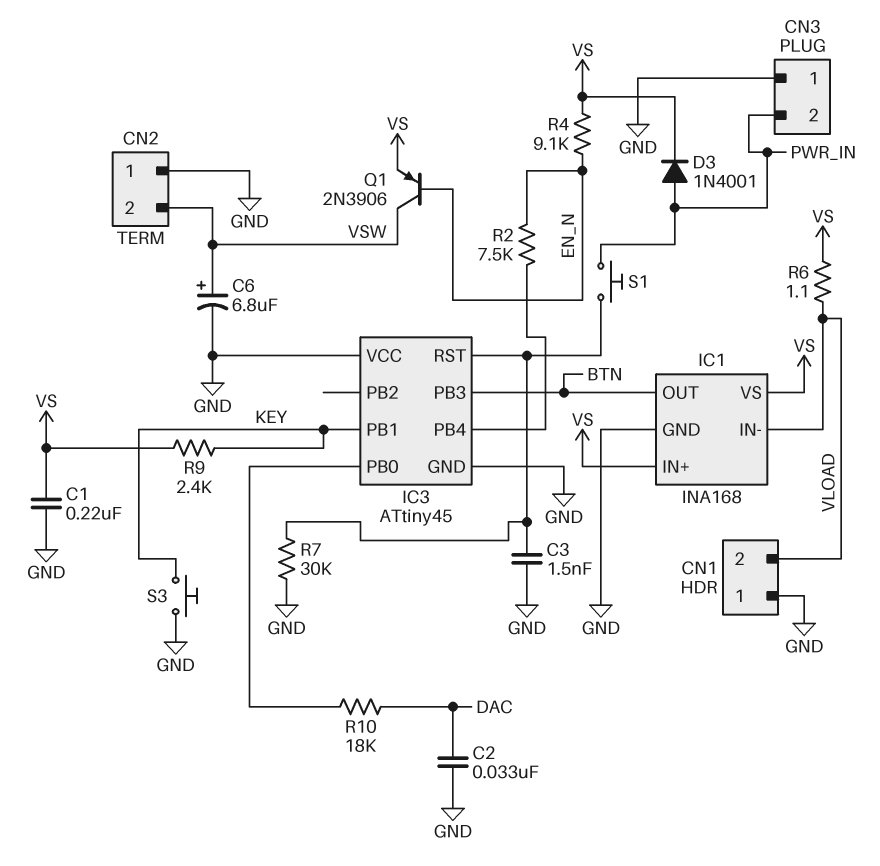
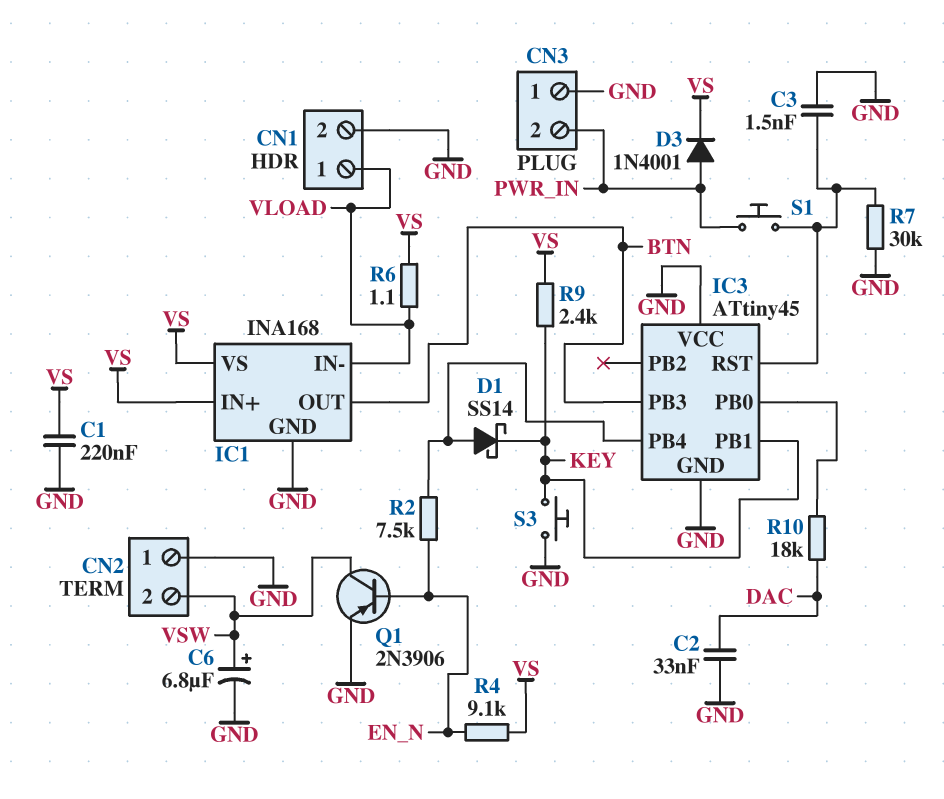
CN1 pin 1: GND -> VLOAD
CN1 pin 2: VLOAD -> GND
D1: none -> schottky SS14 (A IC3/PB4, K KEY)
Q1: PNP 2N3906 (B EN_N, C VSW, E VS) -> PNP 2N3906 (B EN_N, C VSW, E GND)

